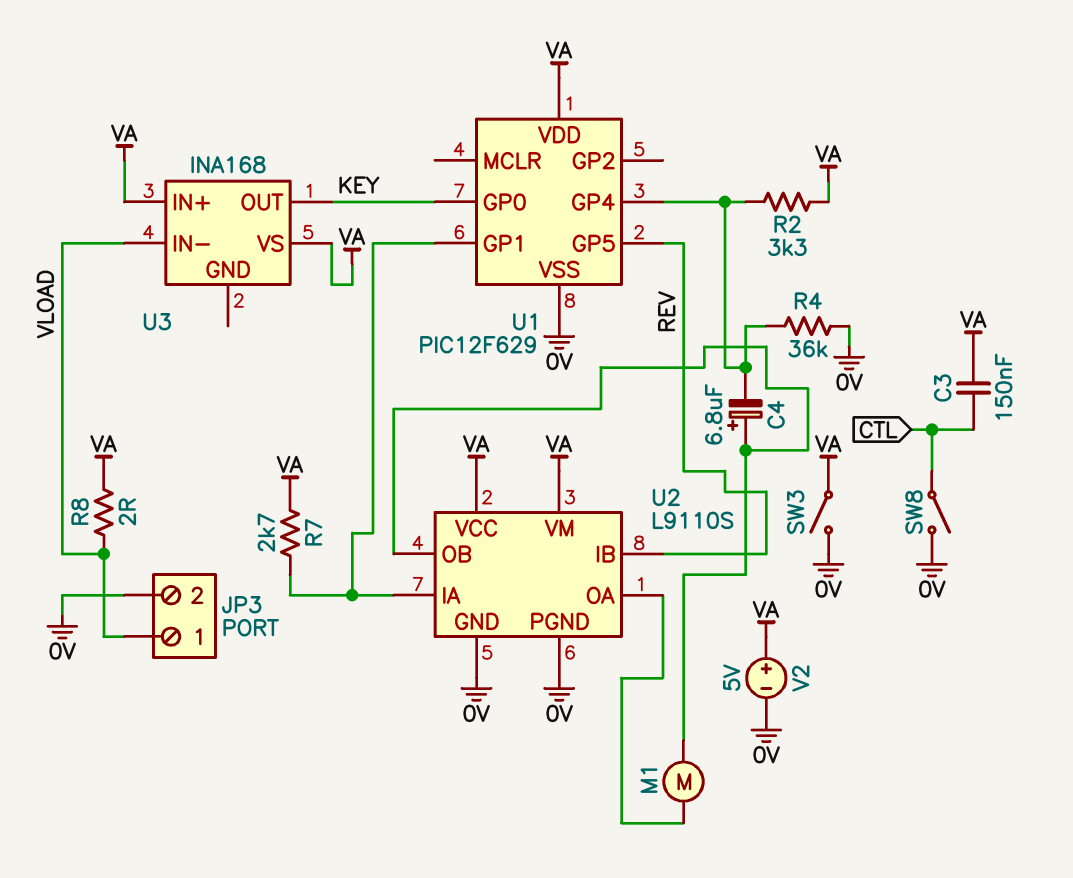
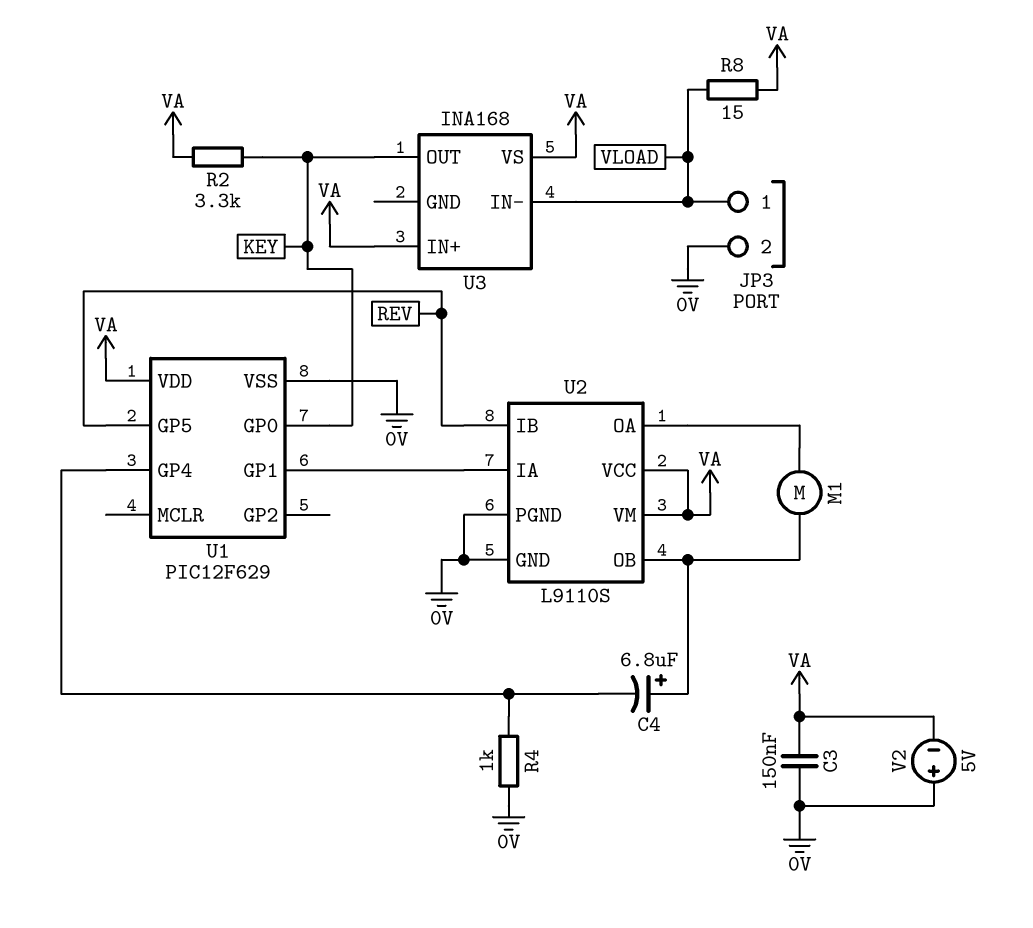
C3: 150nF (CTL, VA) -> 150nF (0V, VA)
R2: 3.3k (U1/GP4, VA) -> 3.3k (KEY, VA)
R4: 36k (0V, U1/GP4) -> 1k (0V, U1/GP4)
R7: 2.7k (U1/GP1, VA) -> none
R8: 2 (VA, VLOAD) -> 15 (VA, VLOAD)
SW3: switch (0V, VA) -> none
SW8: switch (0V, CTL) -> none
V2: 5V (plus VA, minus 0V) -> 5V (plus 0V, minus VA)

